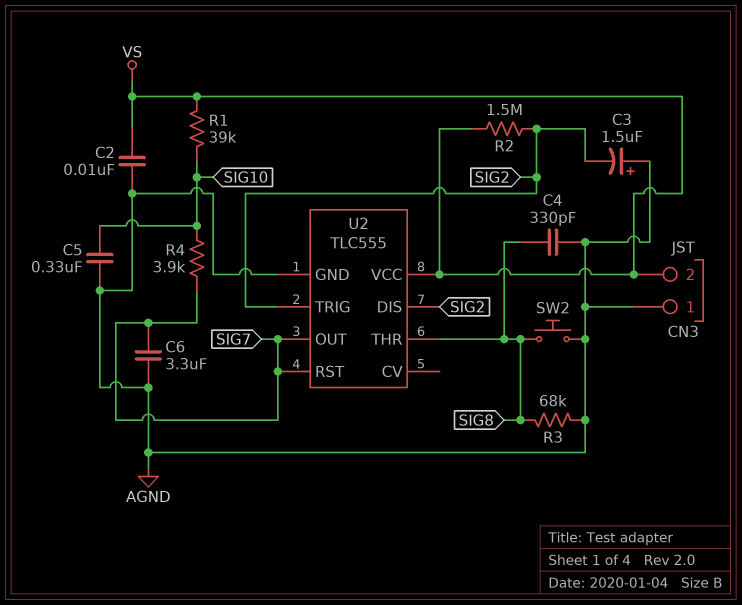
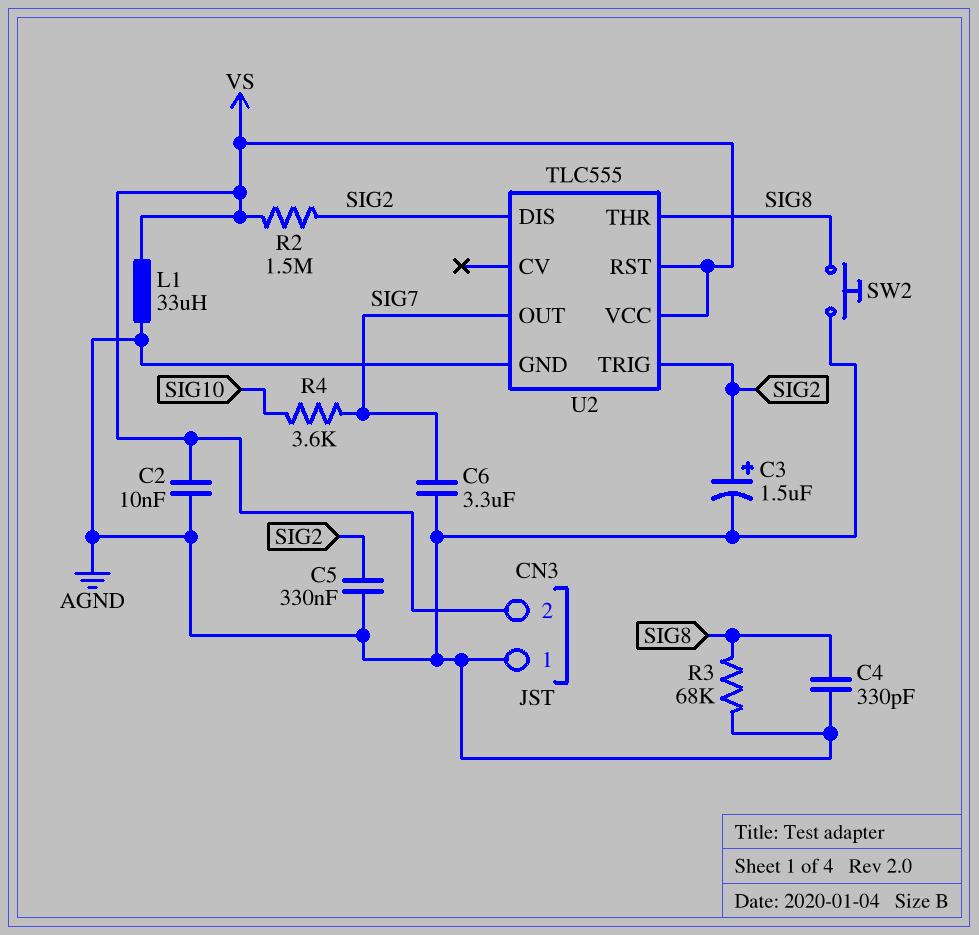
C3: 1.5uF (plus AGND, minus SIG2) -> 1.5uF (plus SIG2, minus AGND)
C5: 330nF (AGND, SIG10) -> 330nF (AGND, SIG2)
L1: none -> 33uH (AGND, VS)
R1: 39k (SIG10, VS) -> none
R4: 3.9k (SIG7, SIG10) -> 3.6k (SIG7, SIG10)
U2 pin RST: SIG7 -> VS

